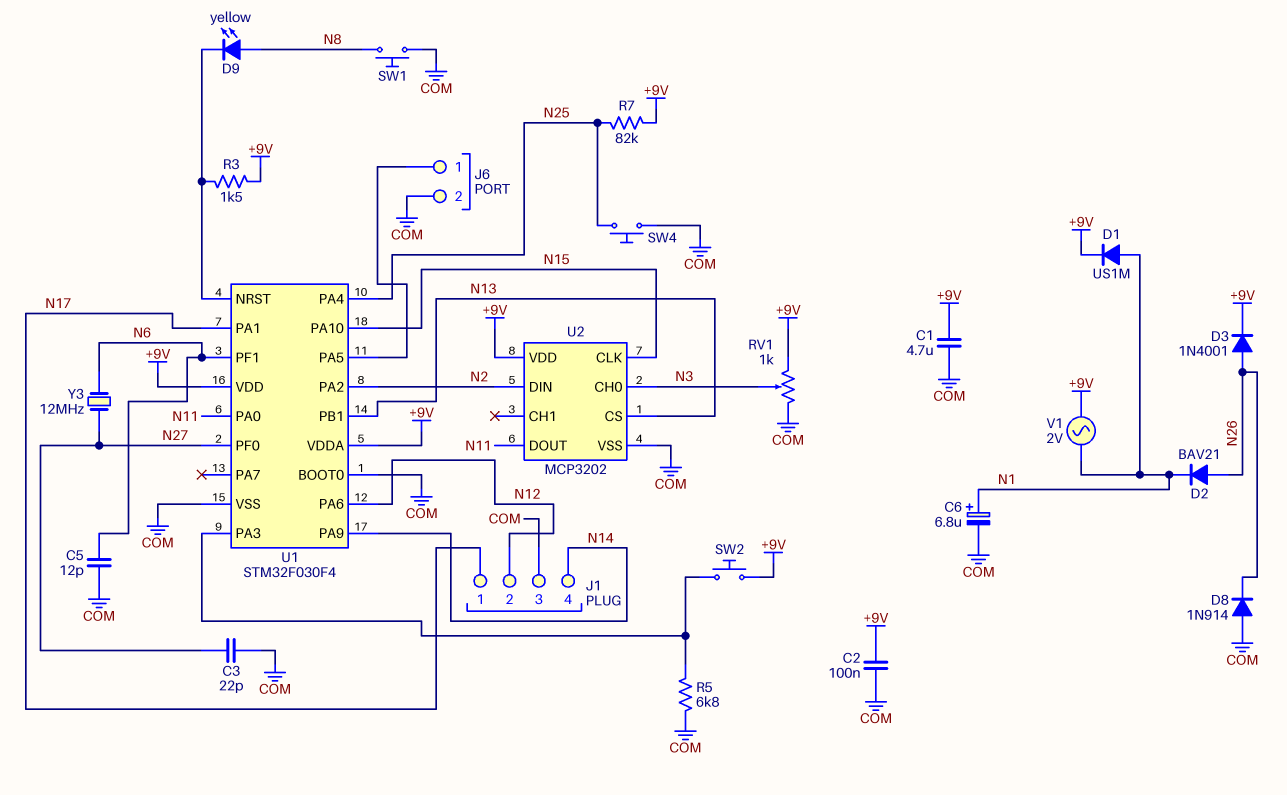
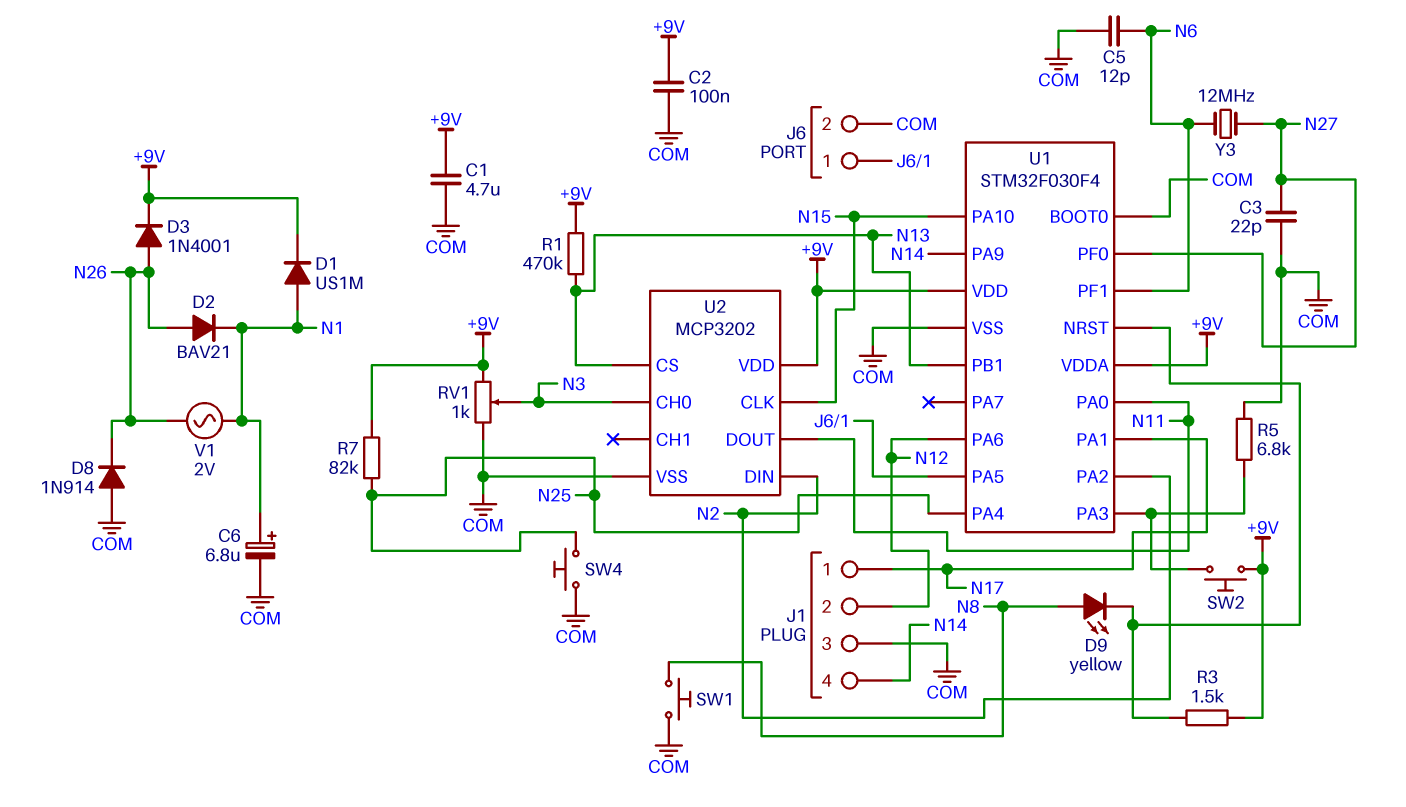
R1: none -> 470k (+9V, N13)
V1: AC 2V (+9V, N1) -> AC 2V (N1, N26)

